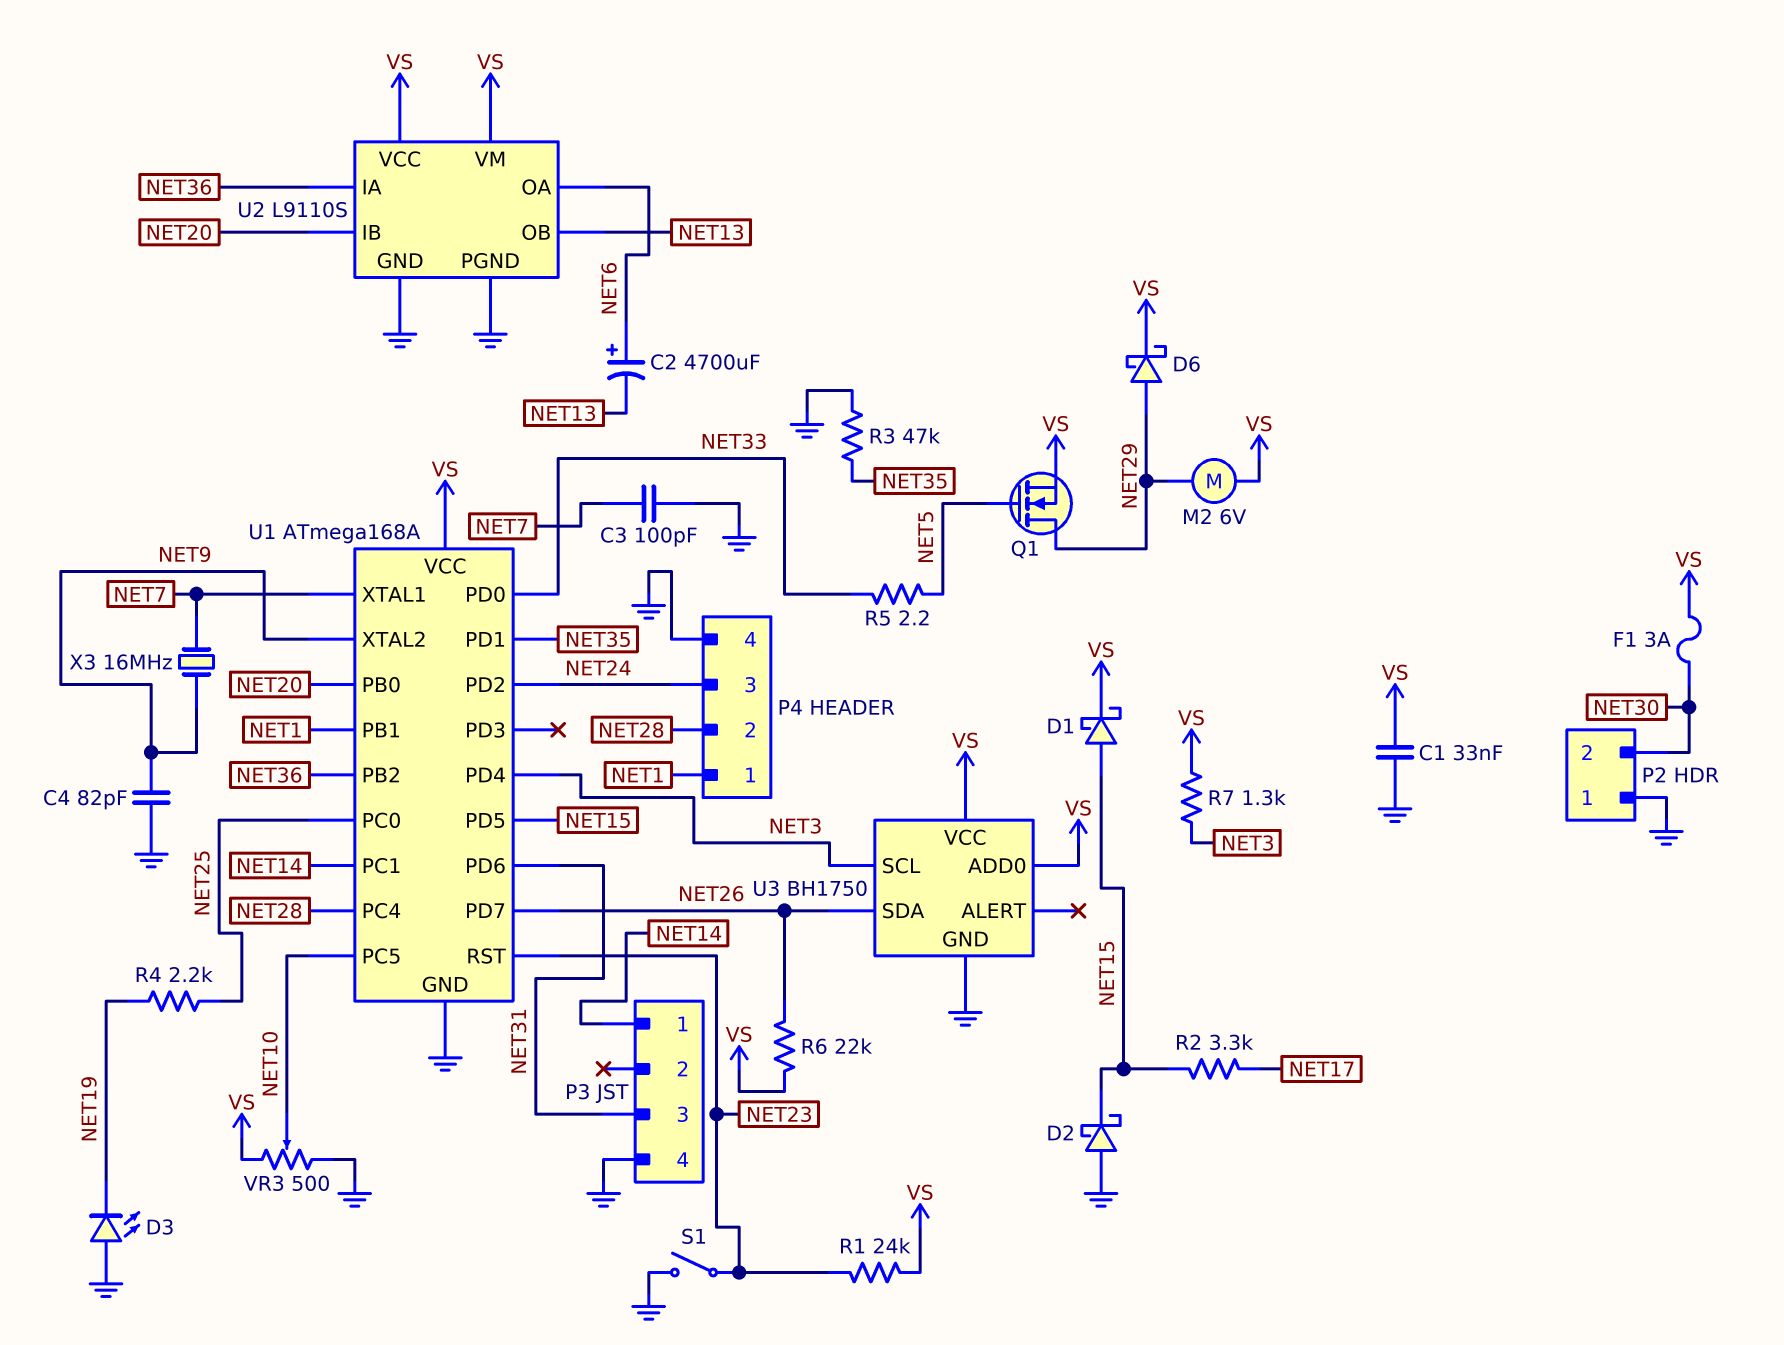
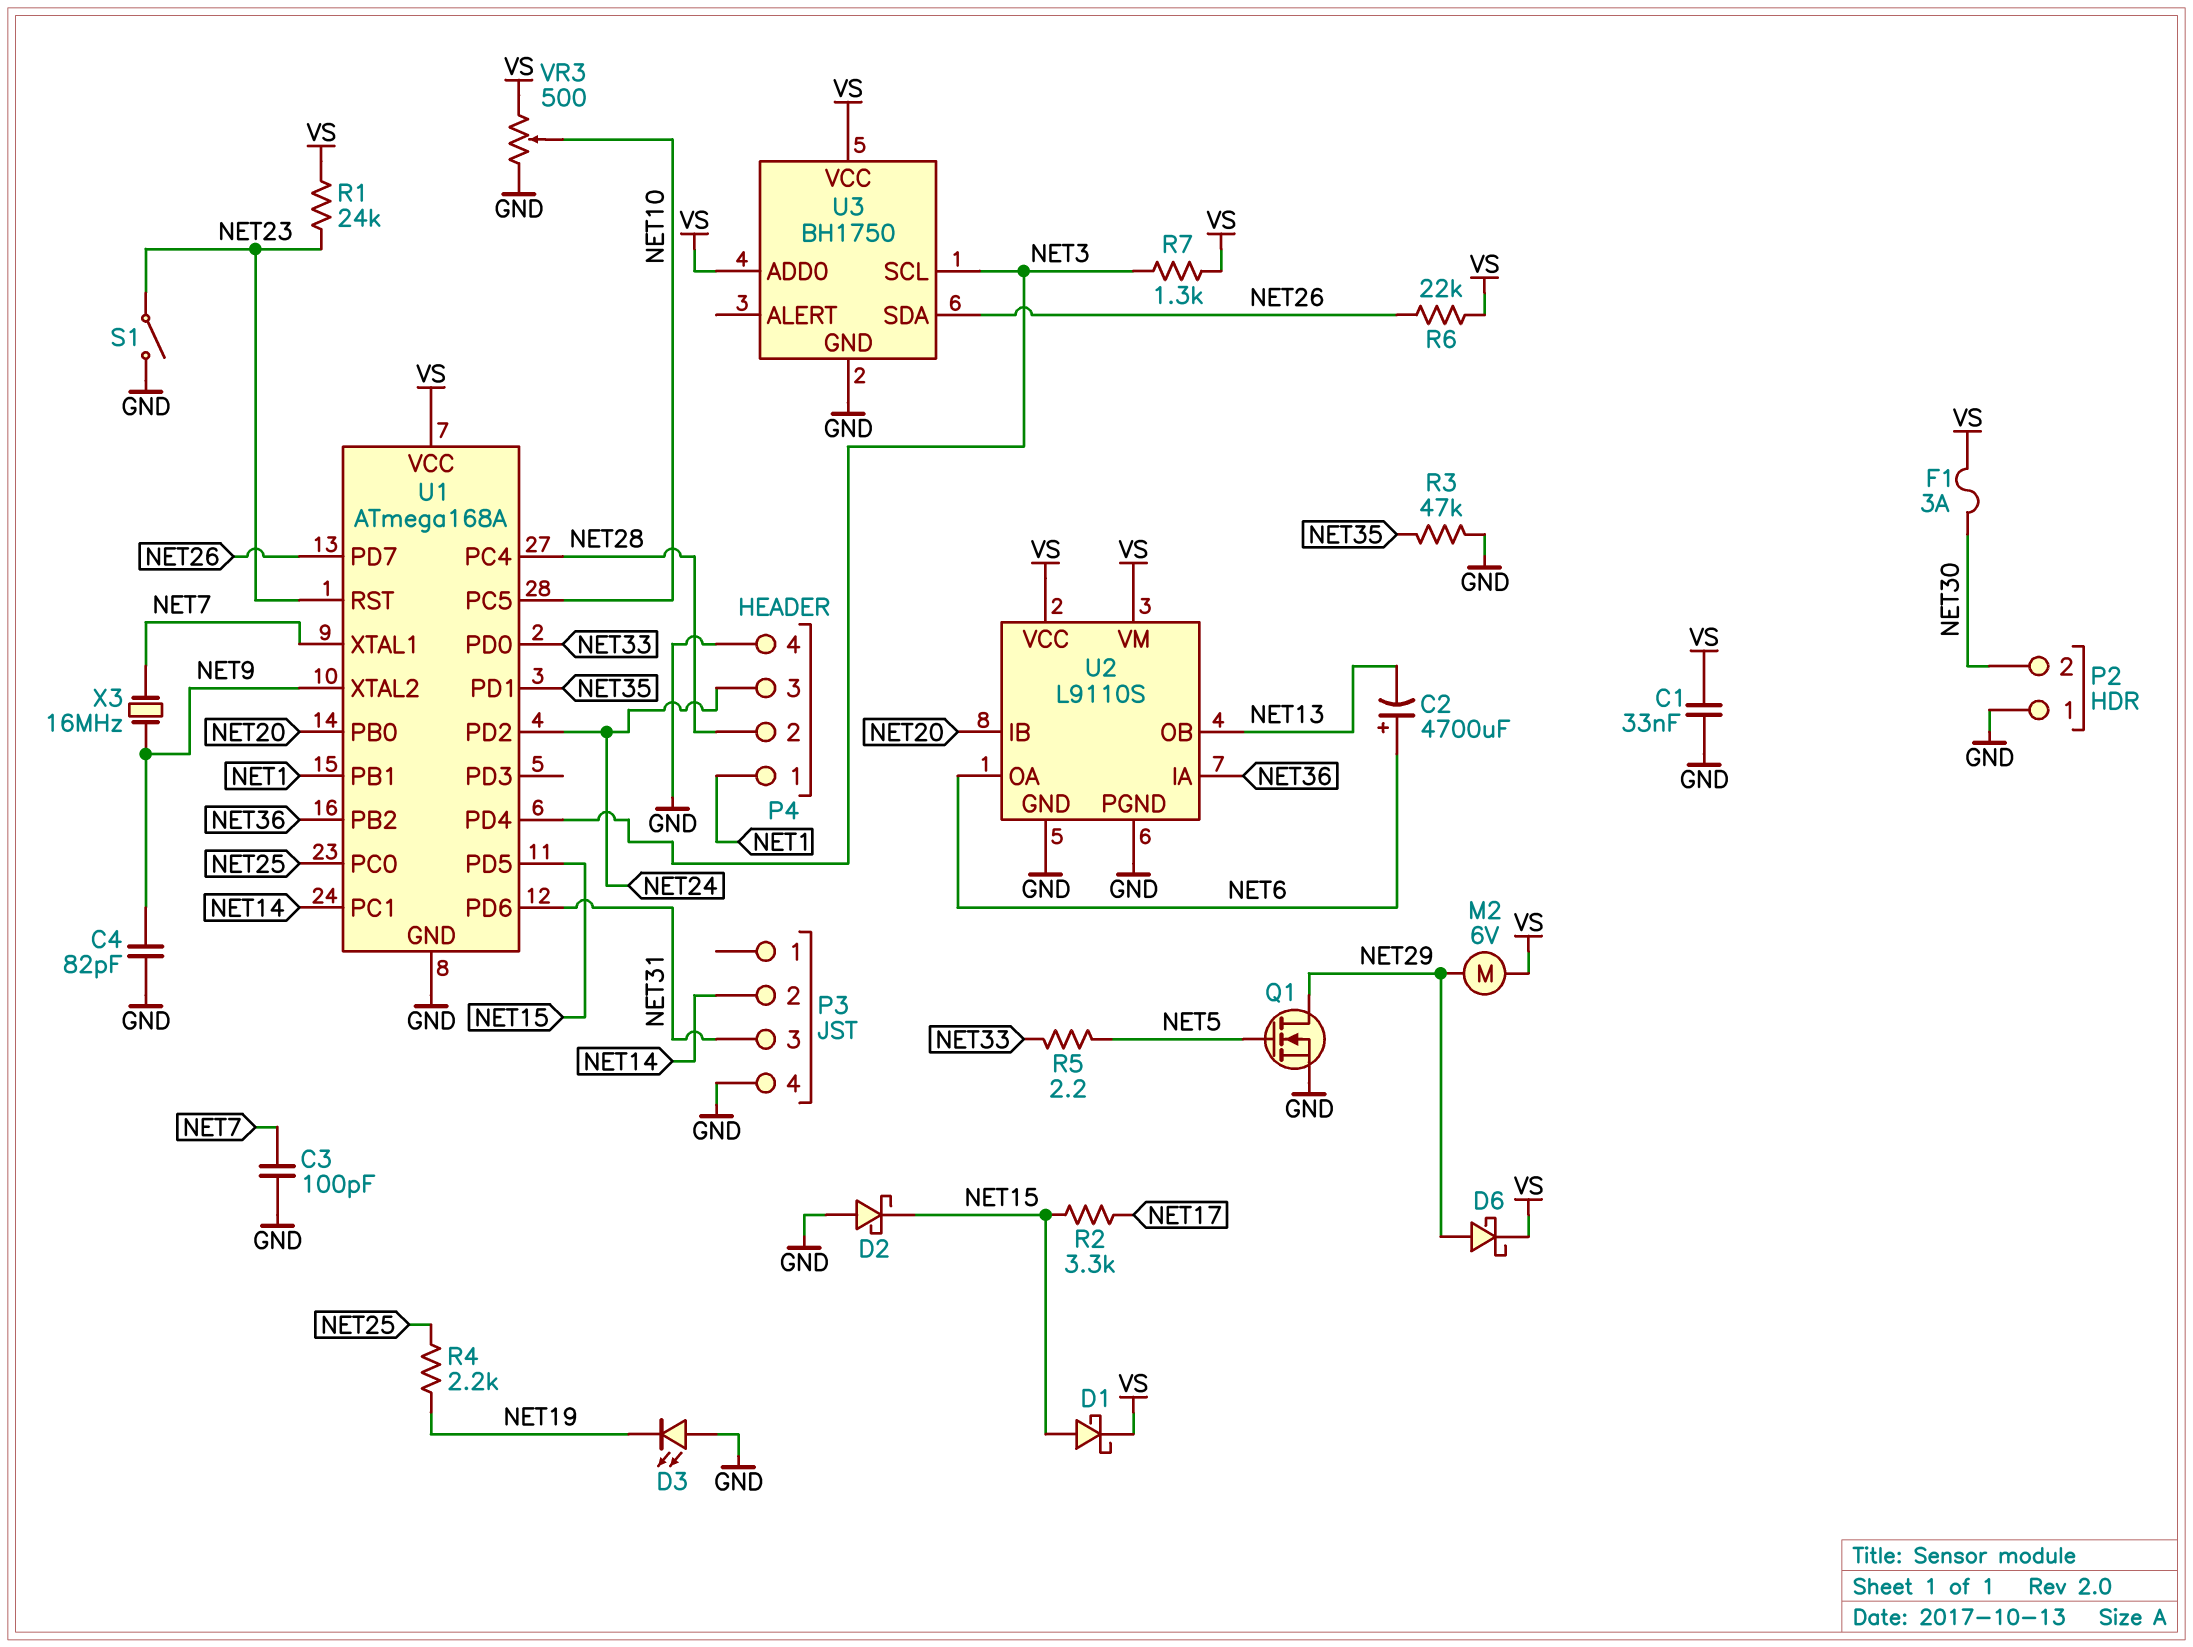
P3 pin 1: NET14 -> none
P3 pin 2: none -> NET14
Q1: NMOS (G NET5, D NET29, S VS) -> NMOS (G NET5, D NET29, S GND)

